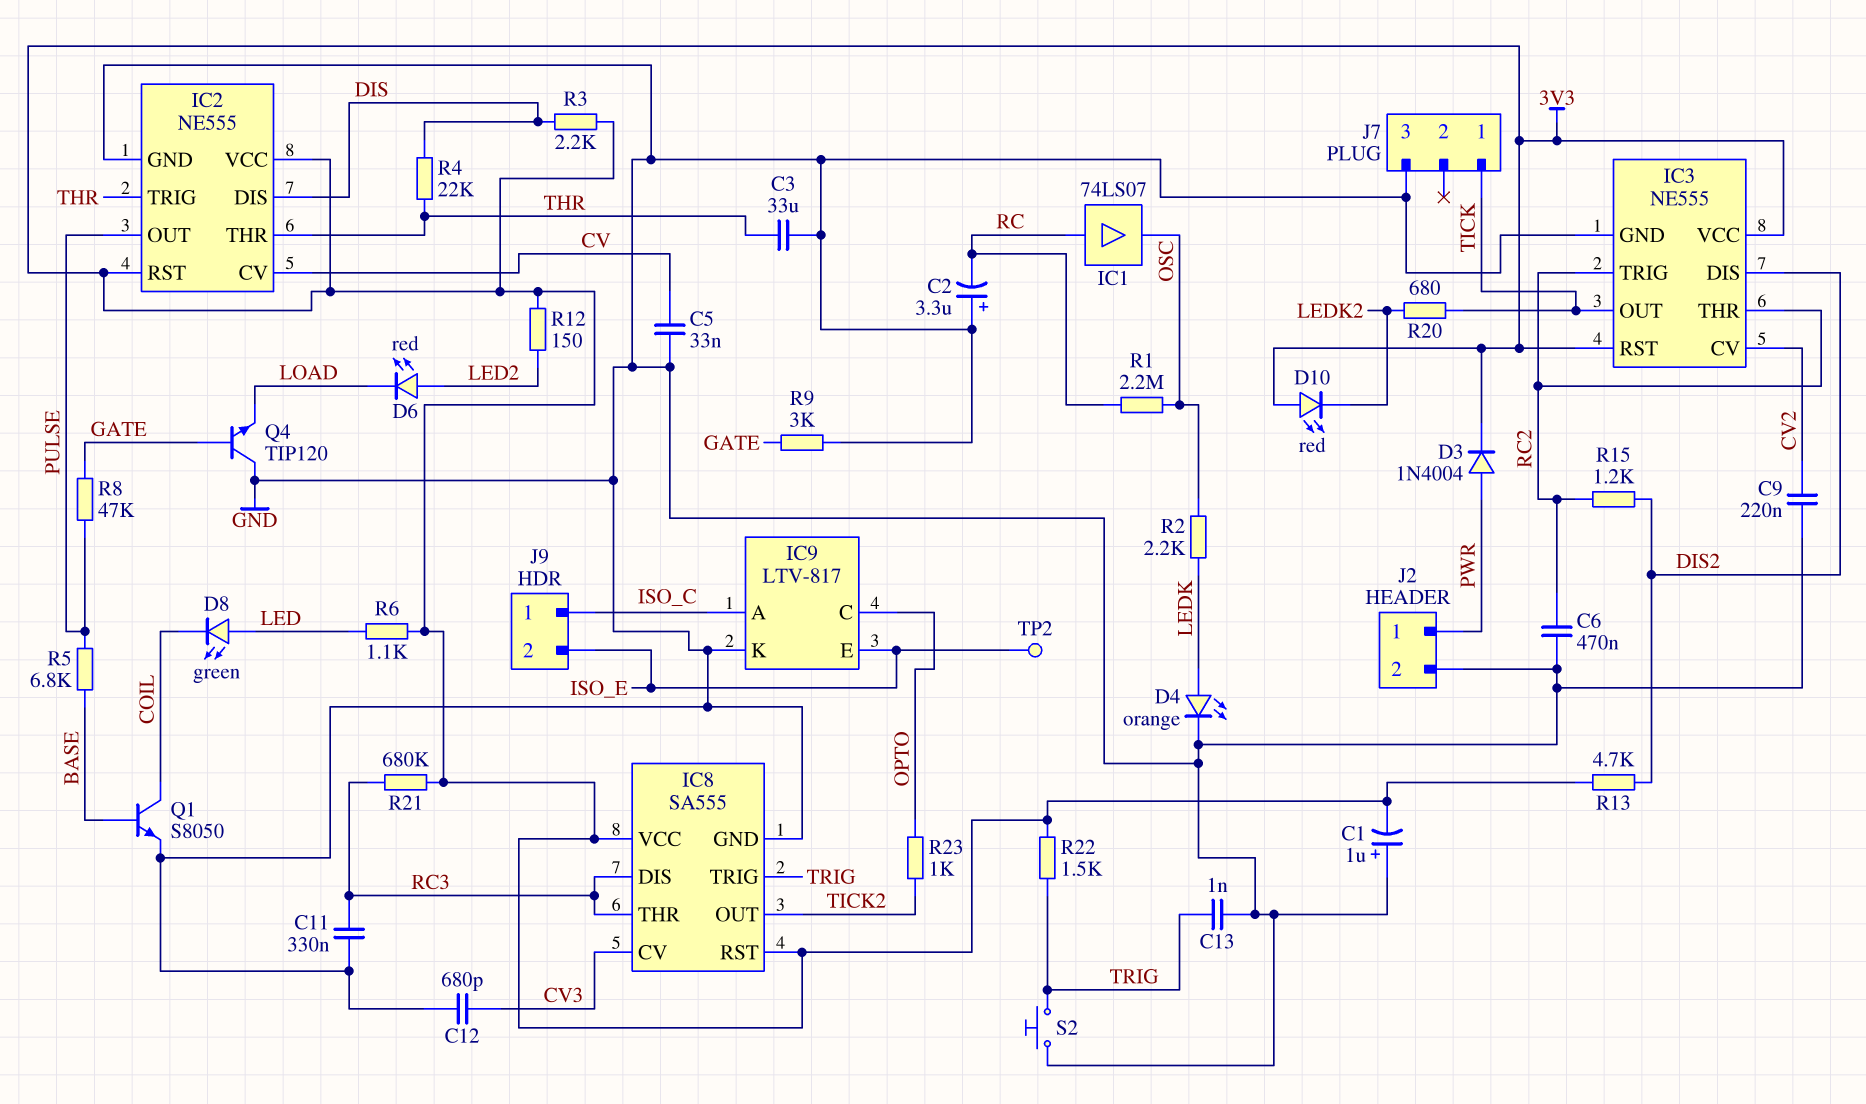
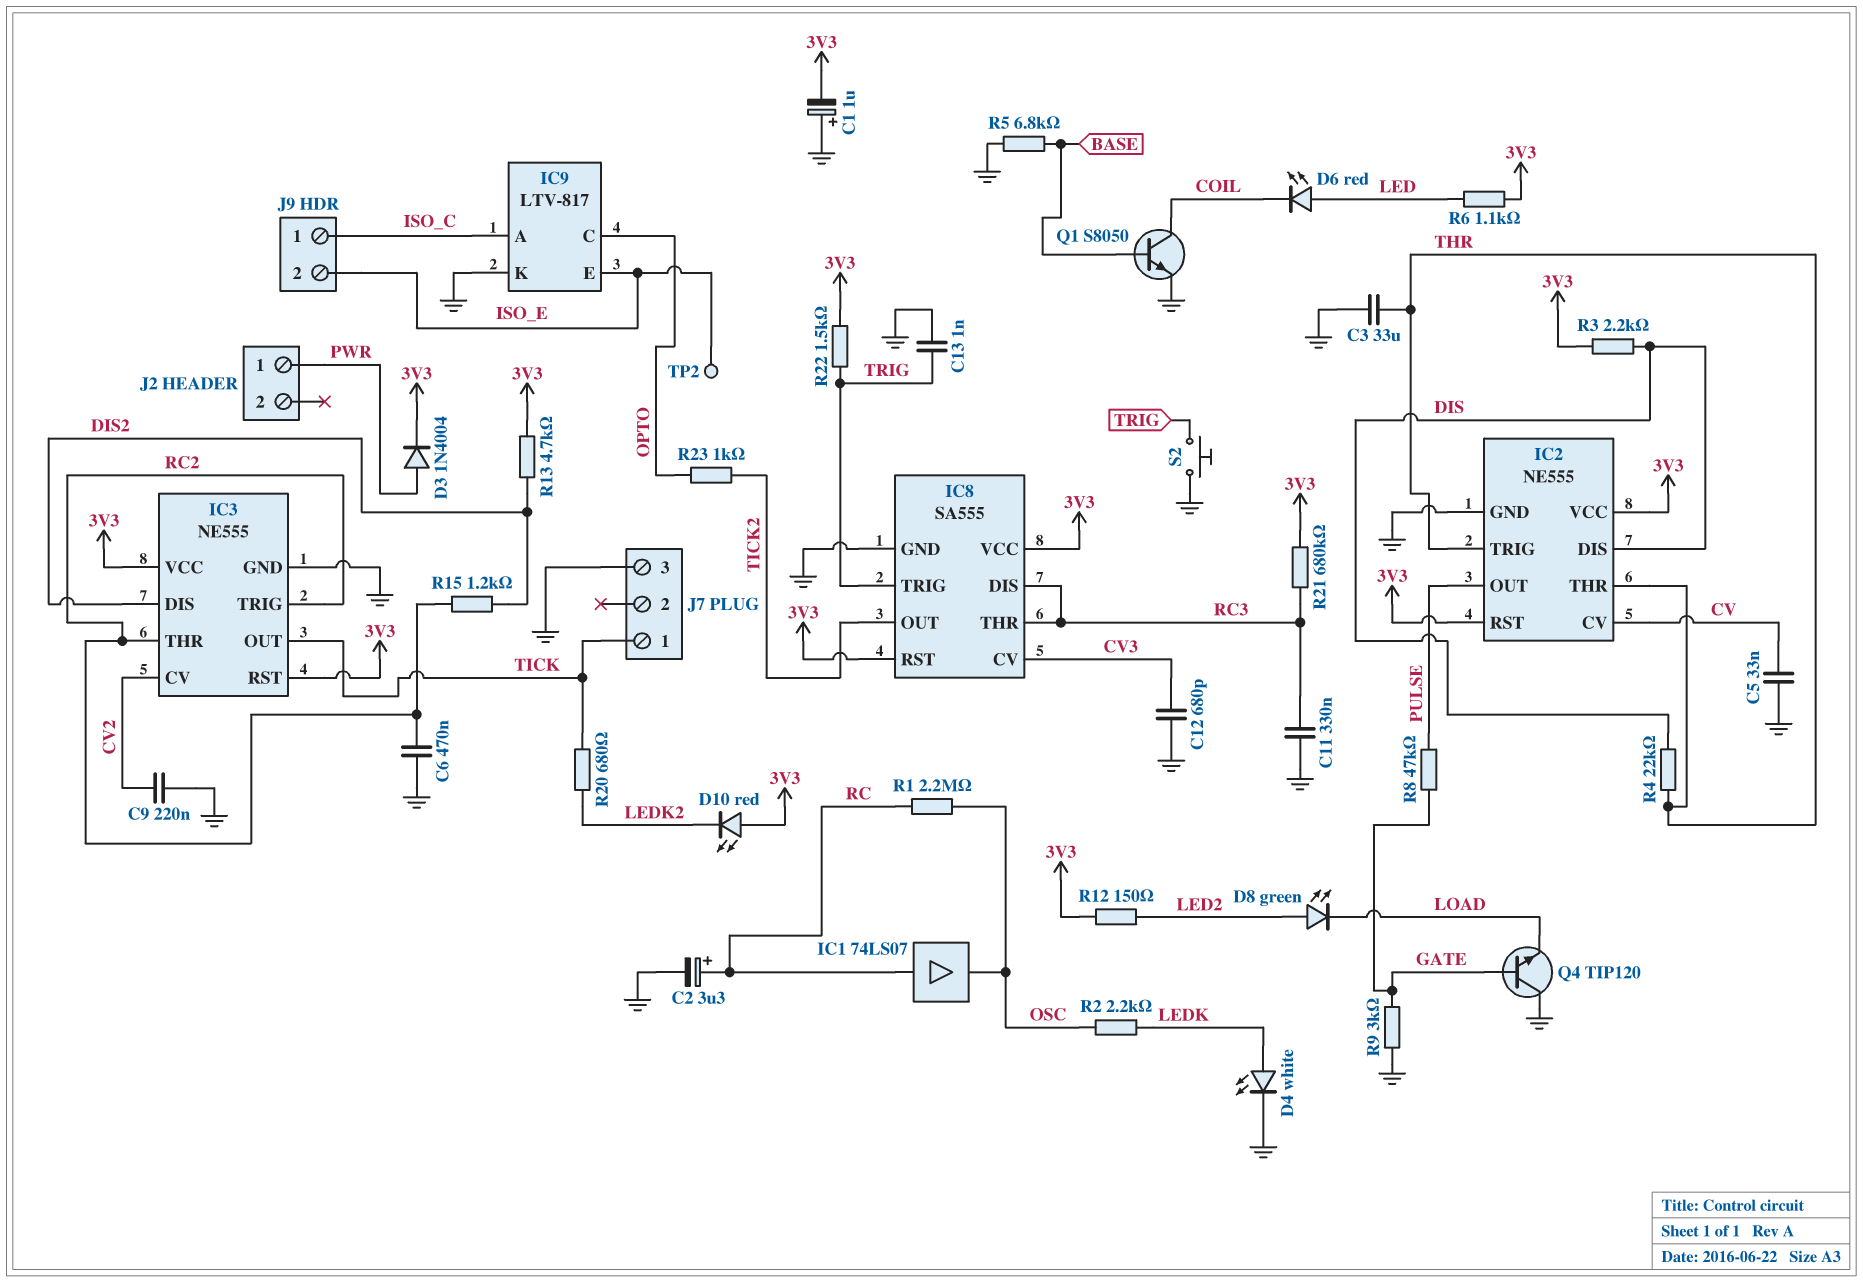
C2: 3.3uF (plus GND, minus RC) -> 3.3uF (plus RC, minus GND)
D4: LED orange (A LEDK, K GND) -> LED white (A LEDK, K GND)
D6: LED red (A LED2, K LOAD) -> LED red (A LED, K COIL)
D8: LED green (A LED, K COIL) -> LED green (A LED2, K LOAD)
J2 pin 2: GND -> none
R5: 6.8k (BASE, PULSE) -> 6.8k (BASE, GND)

